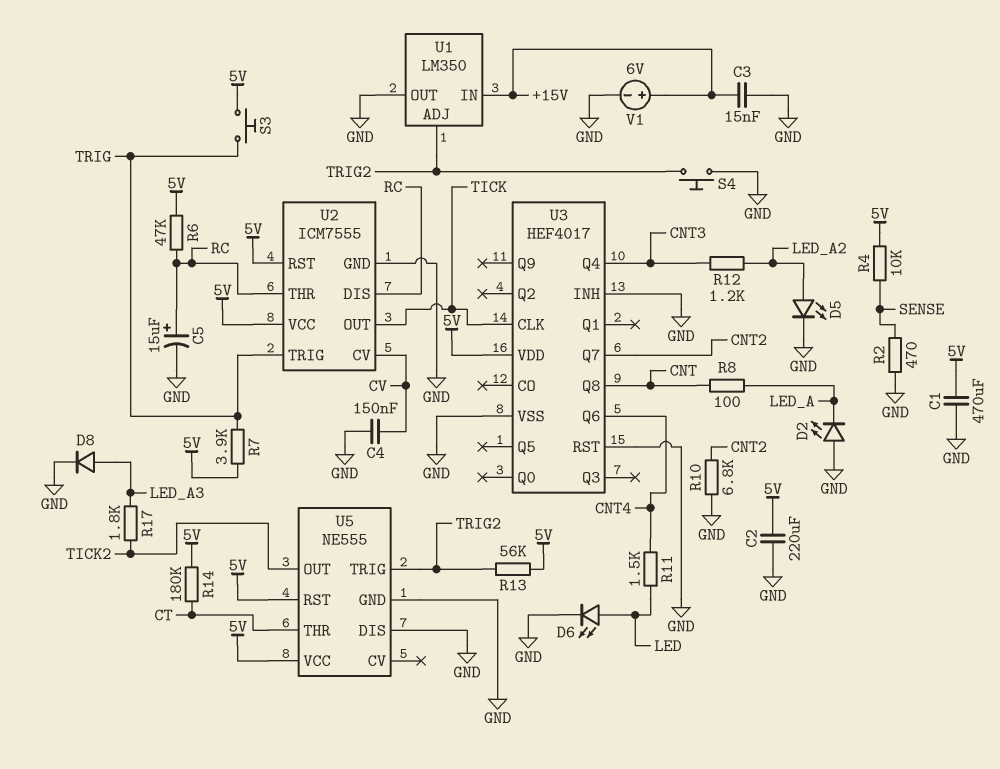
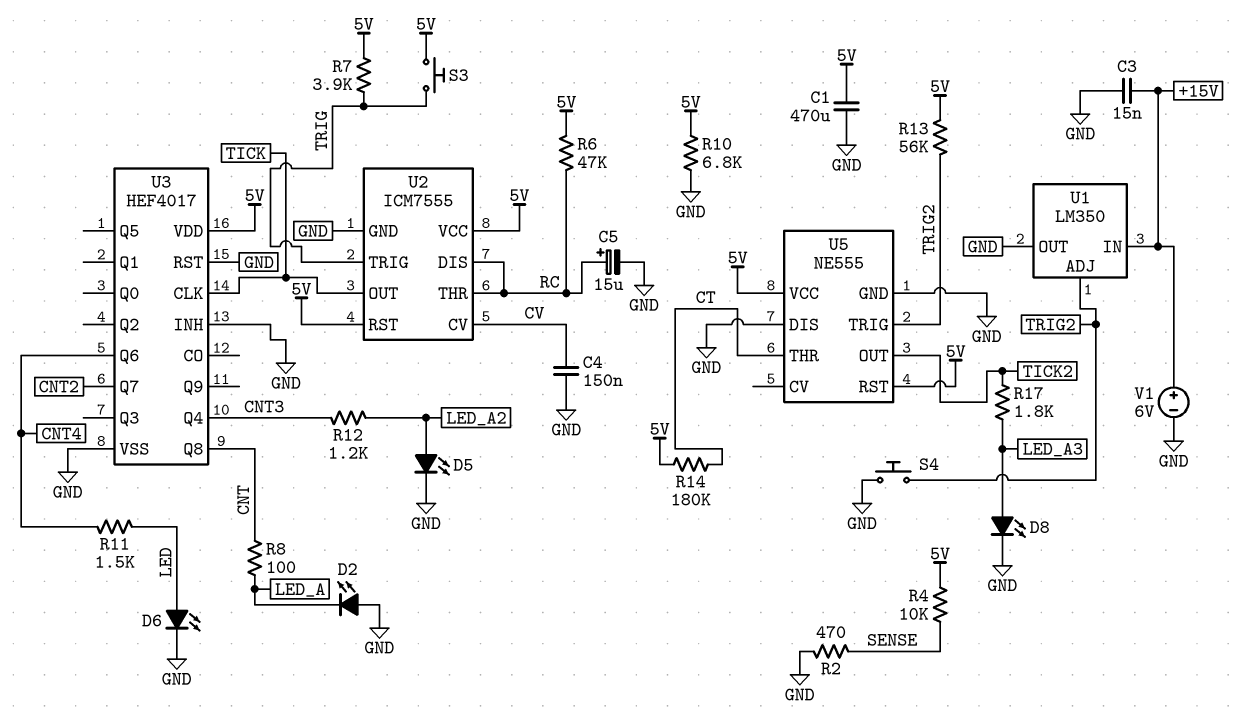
C2: 220uF (5V, GND) -> none
D8: diode (A LED_A3, K GND) -> LED (A LED_A3, K GND)
R10: 6.8k (CNT2, GND) -> 6.8k (5V, GND)

